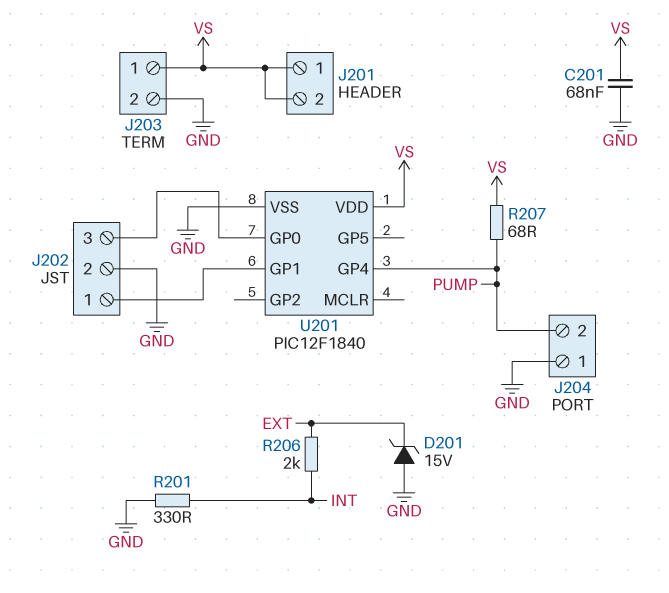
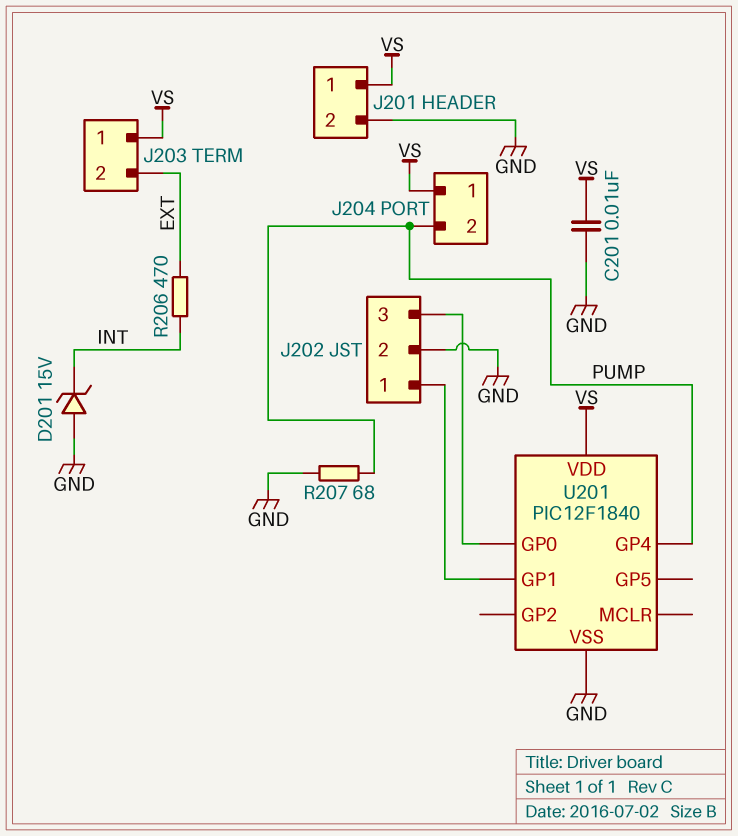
C201: 68nF (GND, VS) -> 10nF (GND, VS)
D201: zener 15V (A GND, K EXT) -> zener 15V (A GND, K INT)
J201 pin 2: VS -> GND
J203 pin 2: GND -> EXT
J204 pin 1: GND -> VS
R201: 330 (GND, INT) -> none
R206: 2k (EXT, INT) -> 470 (EXT, INT)
R207: 68 (PUMP, VS) -> 68 (GND, PUMP)

